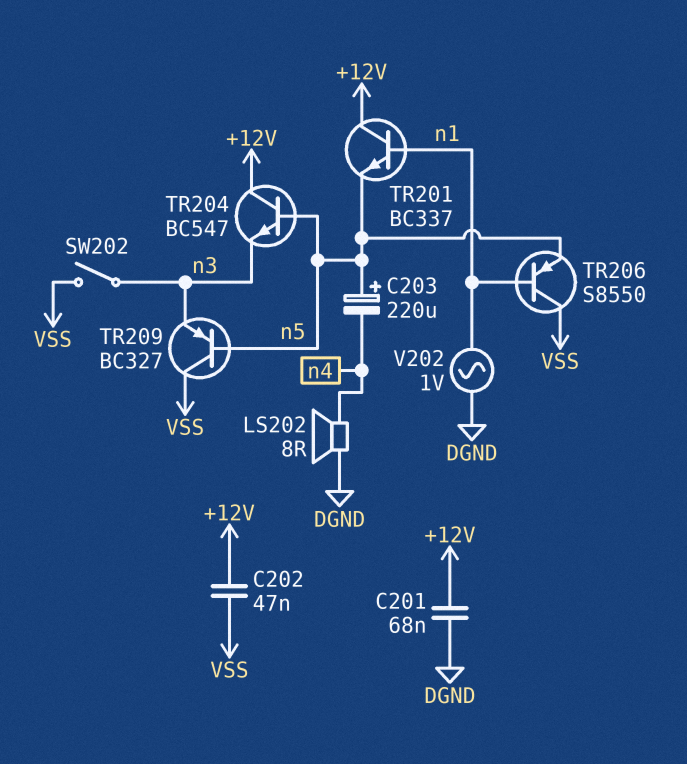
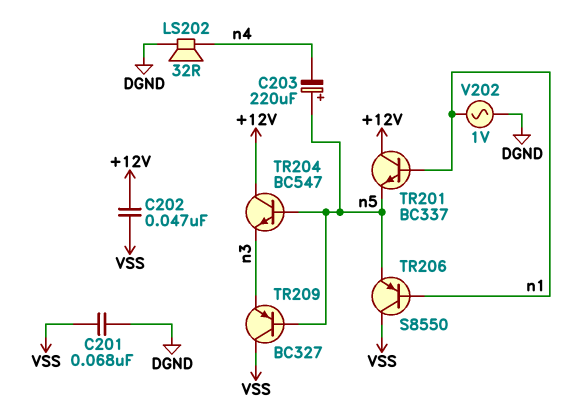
C201: 68nF (+12V, DGND) -> 68nF (DGND, VSS)
LS202: speaker 8R (DGND, n4) -> speaker 32R (DGND, n4)
SW202: switch (VSS, n3) -> none

